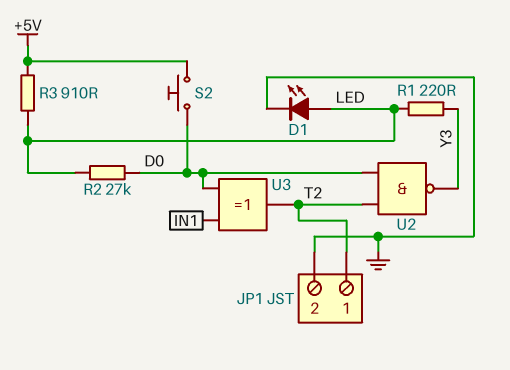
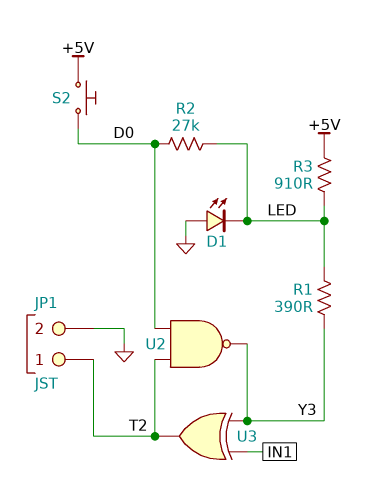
D1: LED (A LED, K GND) -> LED (A GND, K LED)
R1: 220 (LED, Y3) -> 390 (LED, Y3)
U3: XOR (in D0, in IN1, out T2) -> XOR (in IN1, in Y3, out T2)

